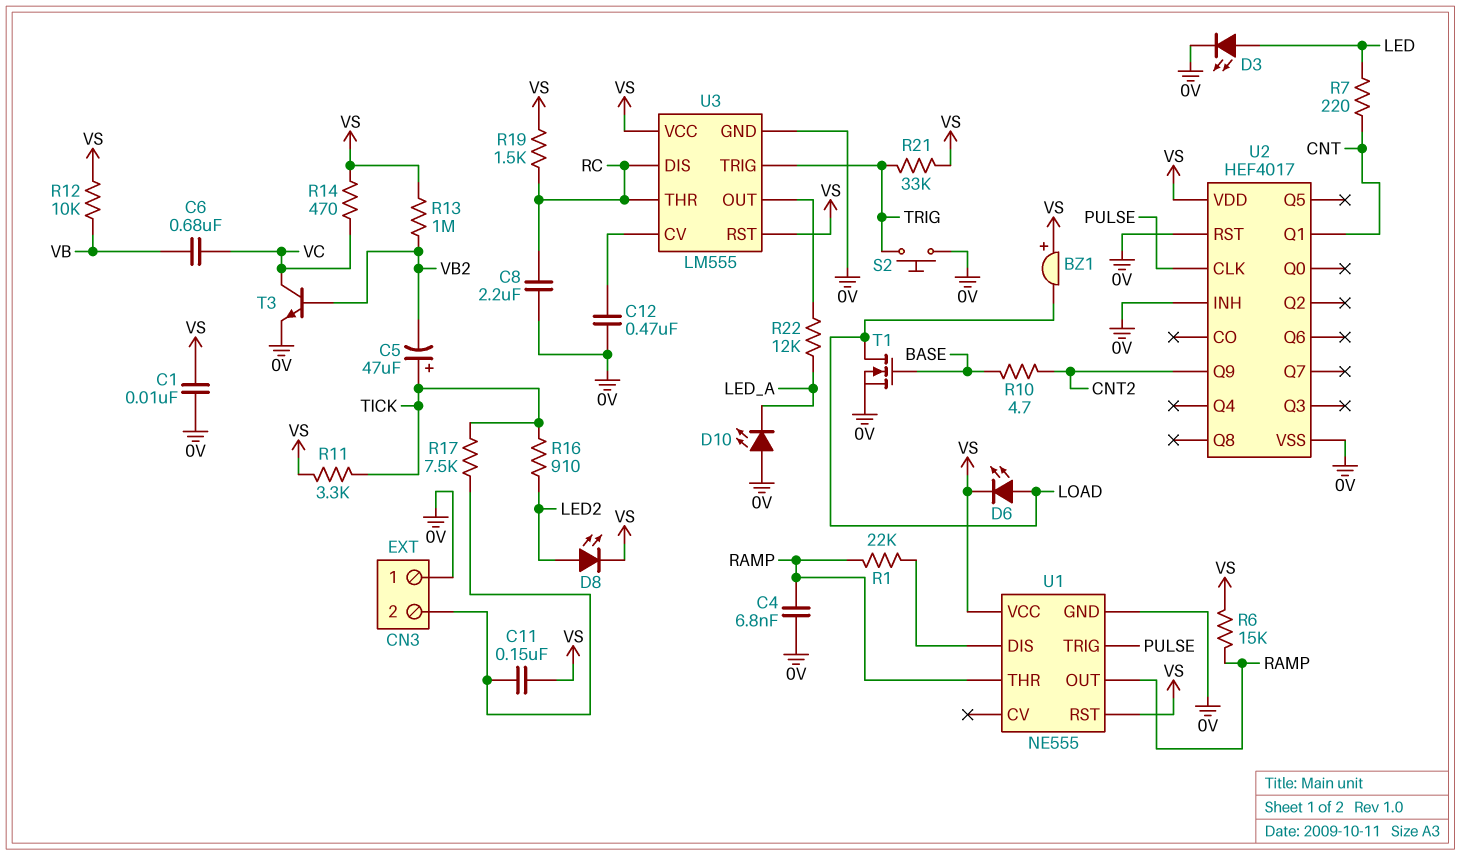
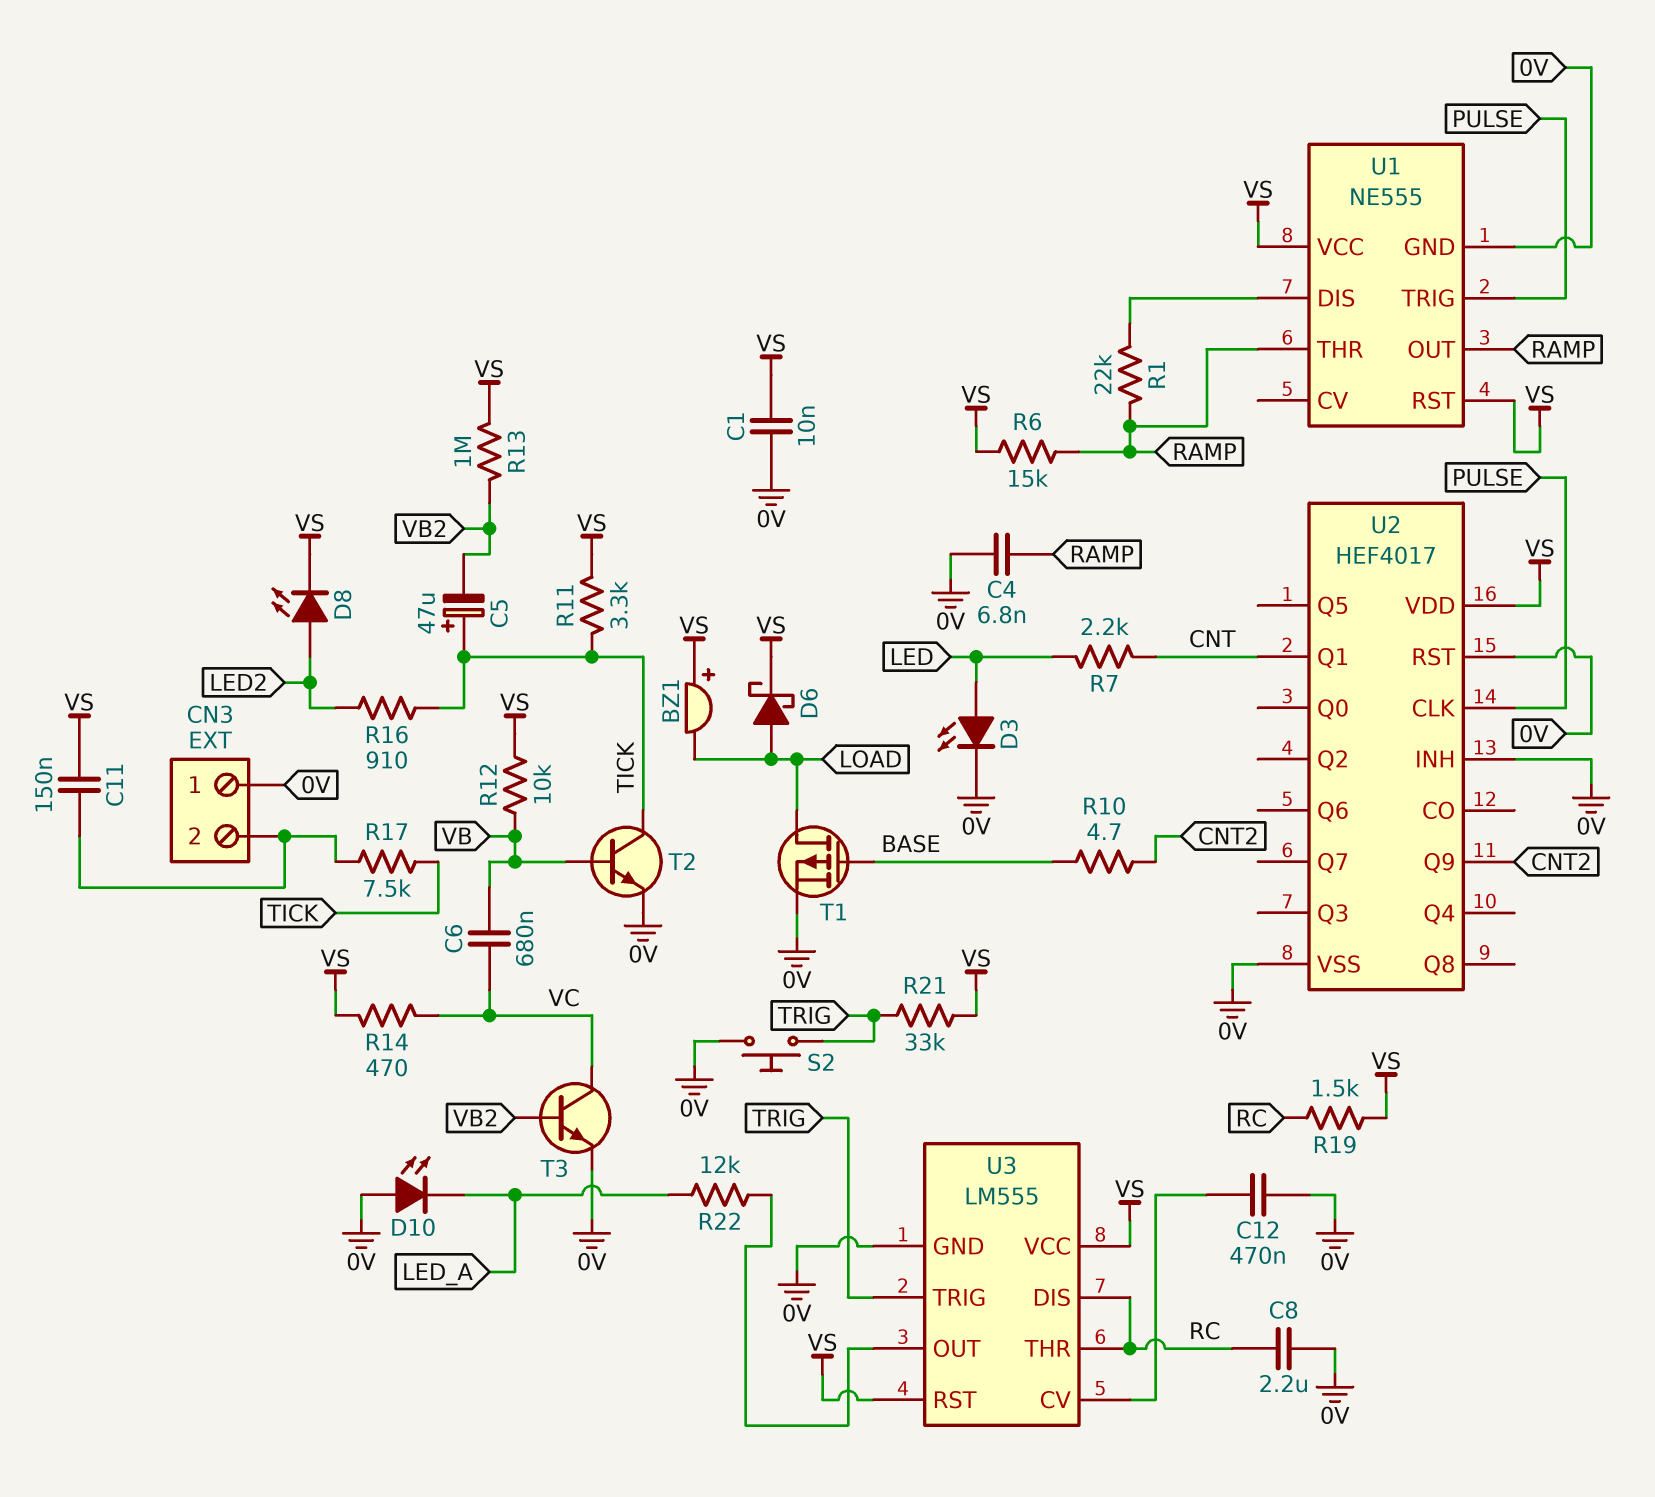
D6: LED (A LOAD, K VS) -> schottky (A LOAD, K VS)
R7: 220 (CNT, LED) -> 2.2k (CNT, LED)
T1: NMOS (G BASE, D LOAD, S 0V) -> PMOS (G BASE, D LOAD, S 0V)
T2: none -> NPN (B VB, C TICK, E 0V)

